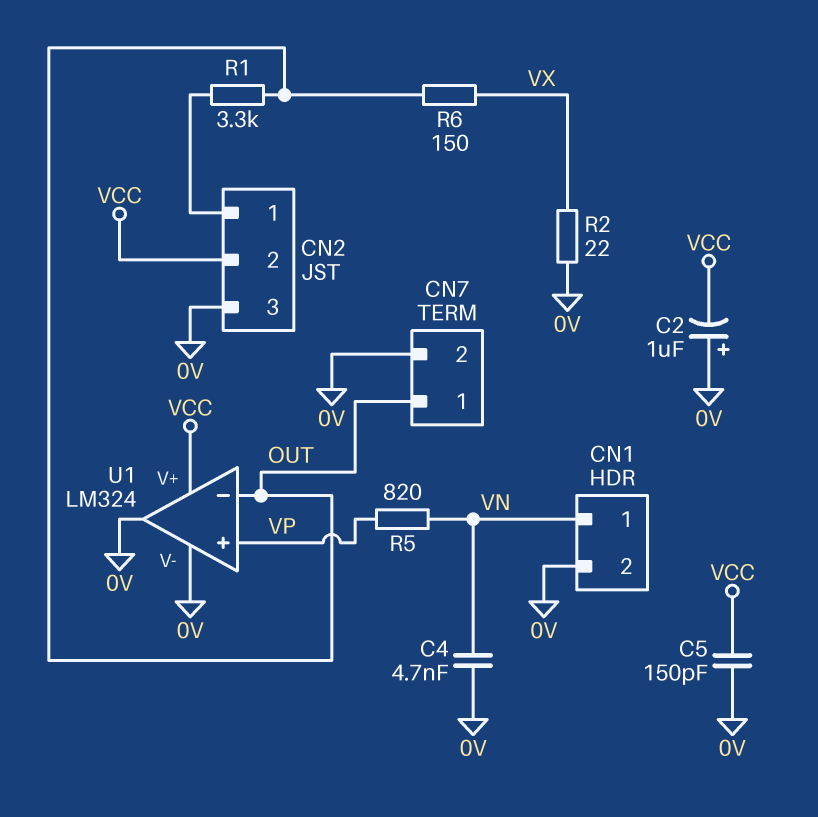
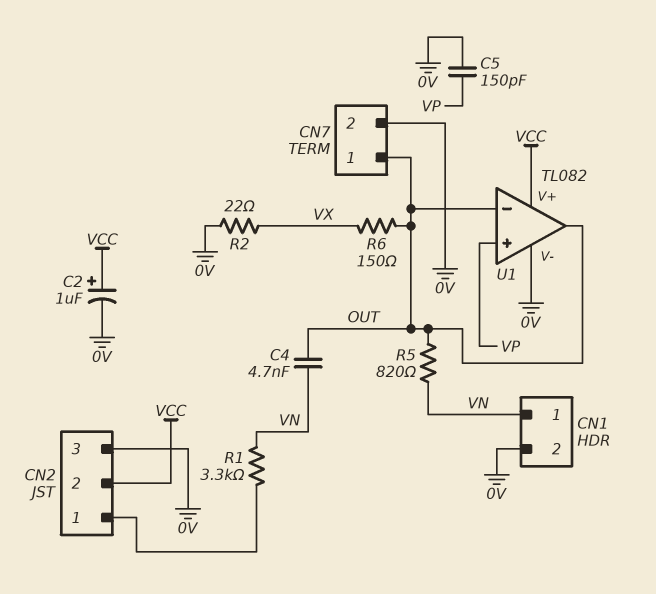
C2: 1uF (plus 0V, minus VCC) -> 1uF (plus VCC, minus 0V)
C4: 4.7nF (0V, VN) -> 4.7nF (OUT, VN)
C5: 150pF (0V, VCC) -> 150pF (0V, VP)
R1: 3.3k (CN2/1, OUT) -> 3.3k (CN2/1, VN)
R5: 820 (VN, VP) -> 820 (OUT, VN)
U1: LM324 -> TL082
U1 pin out: 0V -> OUT

